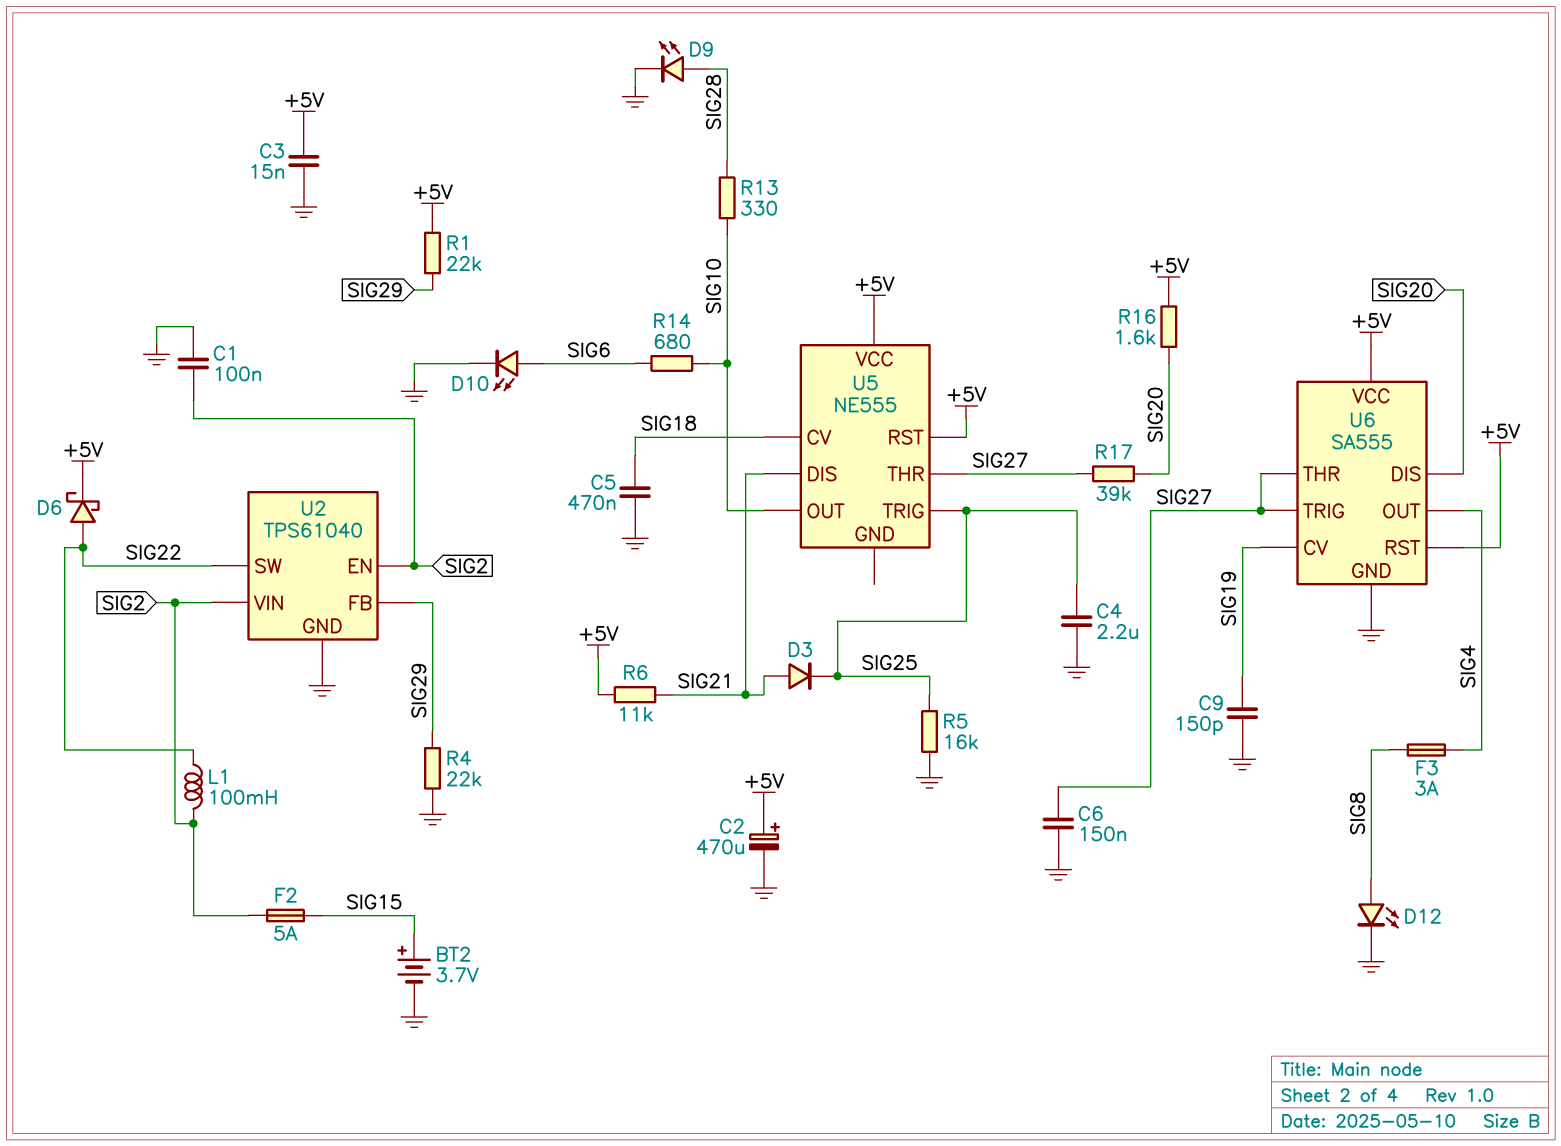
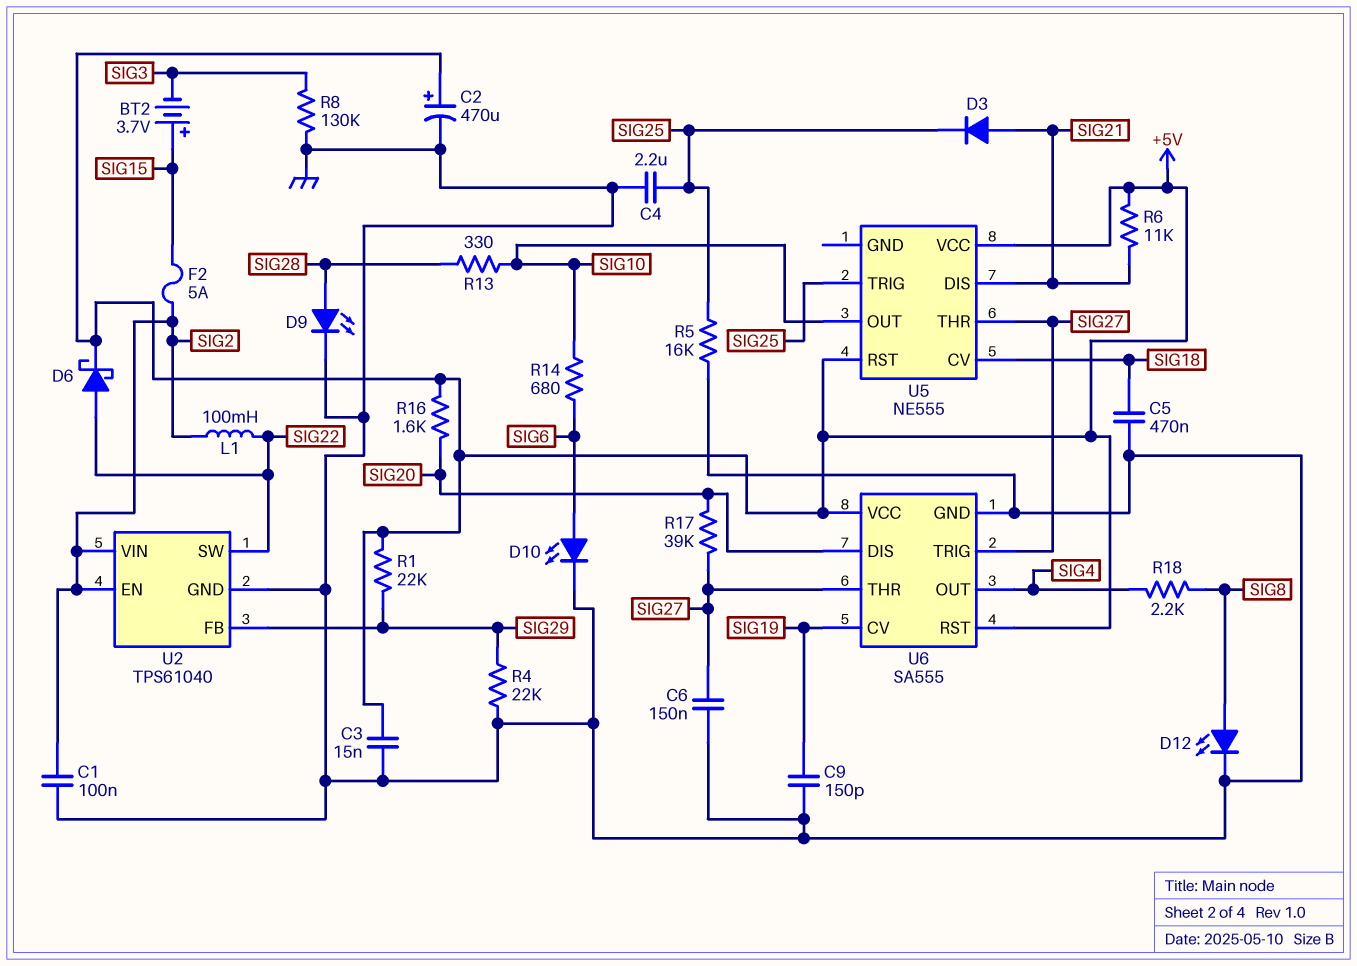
BT2: 3.7V (plus SIG15, minus GND) -> 3.7V (plus SIG15, minus SIG3)
F3: 3A (SIG4, SIG8) -> none
R8: none -> 130k (GND, SIG3)
R18: none -> 2.2k (SIG4, SIG8)

